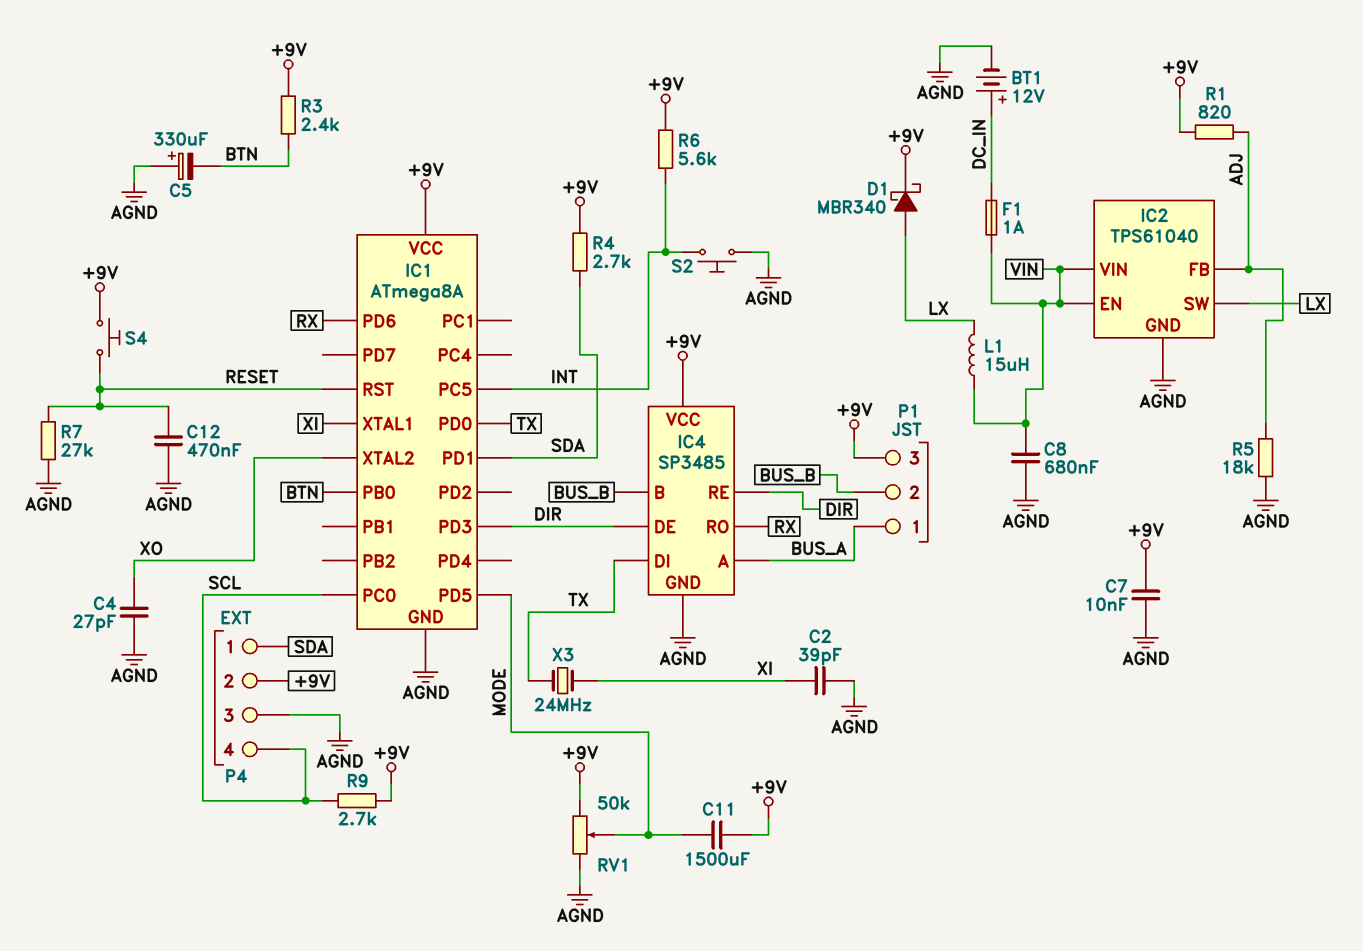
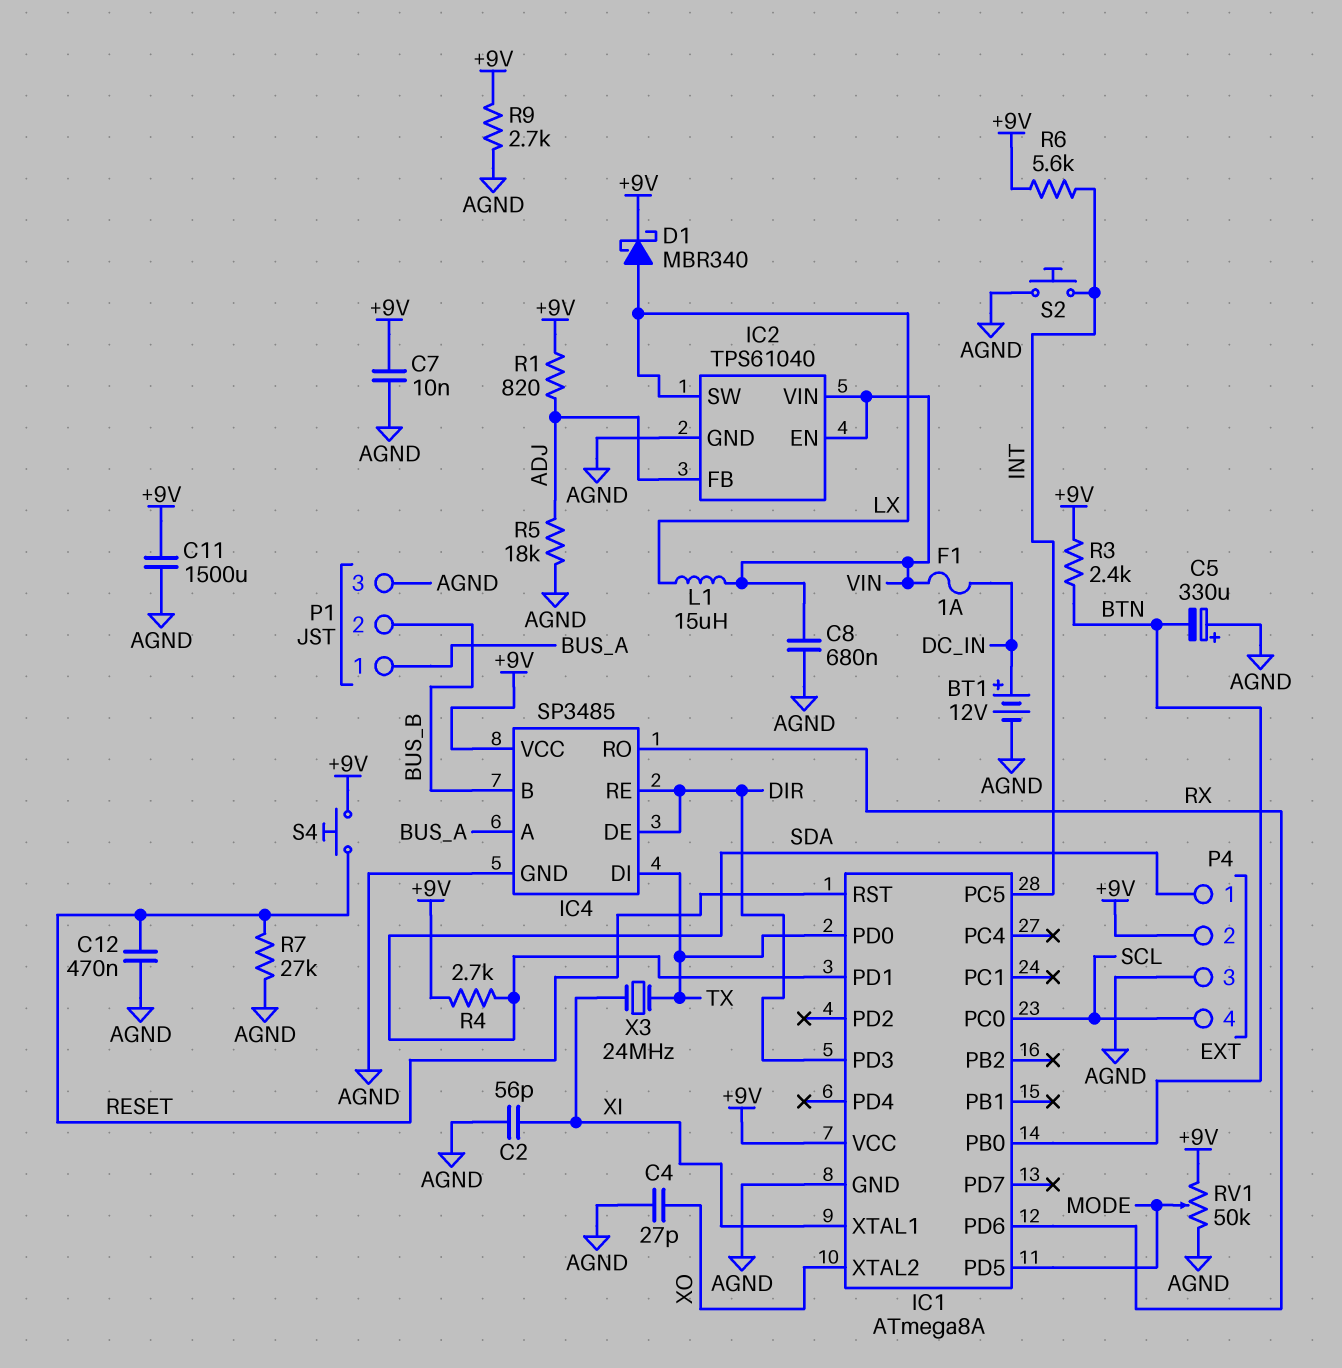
C2: 39pF (AGND, XI) -> 56pF (AGND, XI)
C11: 1500uF (+9V, MODE) -> 1500uF (+9V, AGND)
P1 pin 3: +9V -> AGND
R9: 2.7k (+9V, SCL) -> 2.7k (+9V, AGND)

